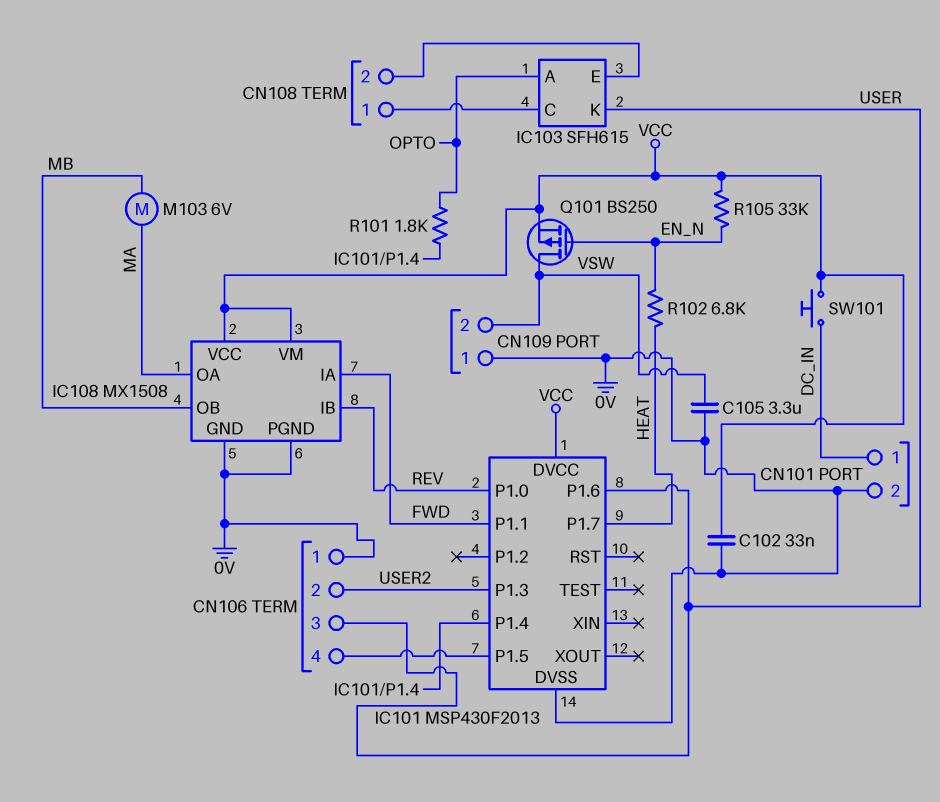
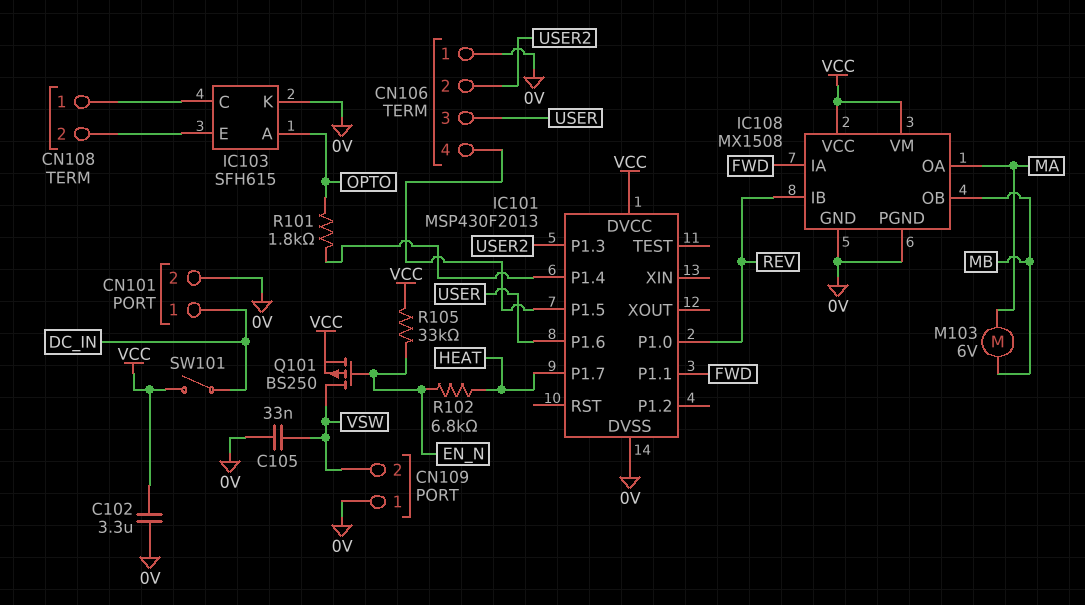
C102: 33nF (0V, VCC) -> 3.3uF (0V, VCC)
C105: 3.3uF (0V, VSW) -> 33nF (0V, VSW)
IC103 pin K: USER -> 0V
SW101: button (DC_IN, VCC) -> switch (DC_IN, VCC)

